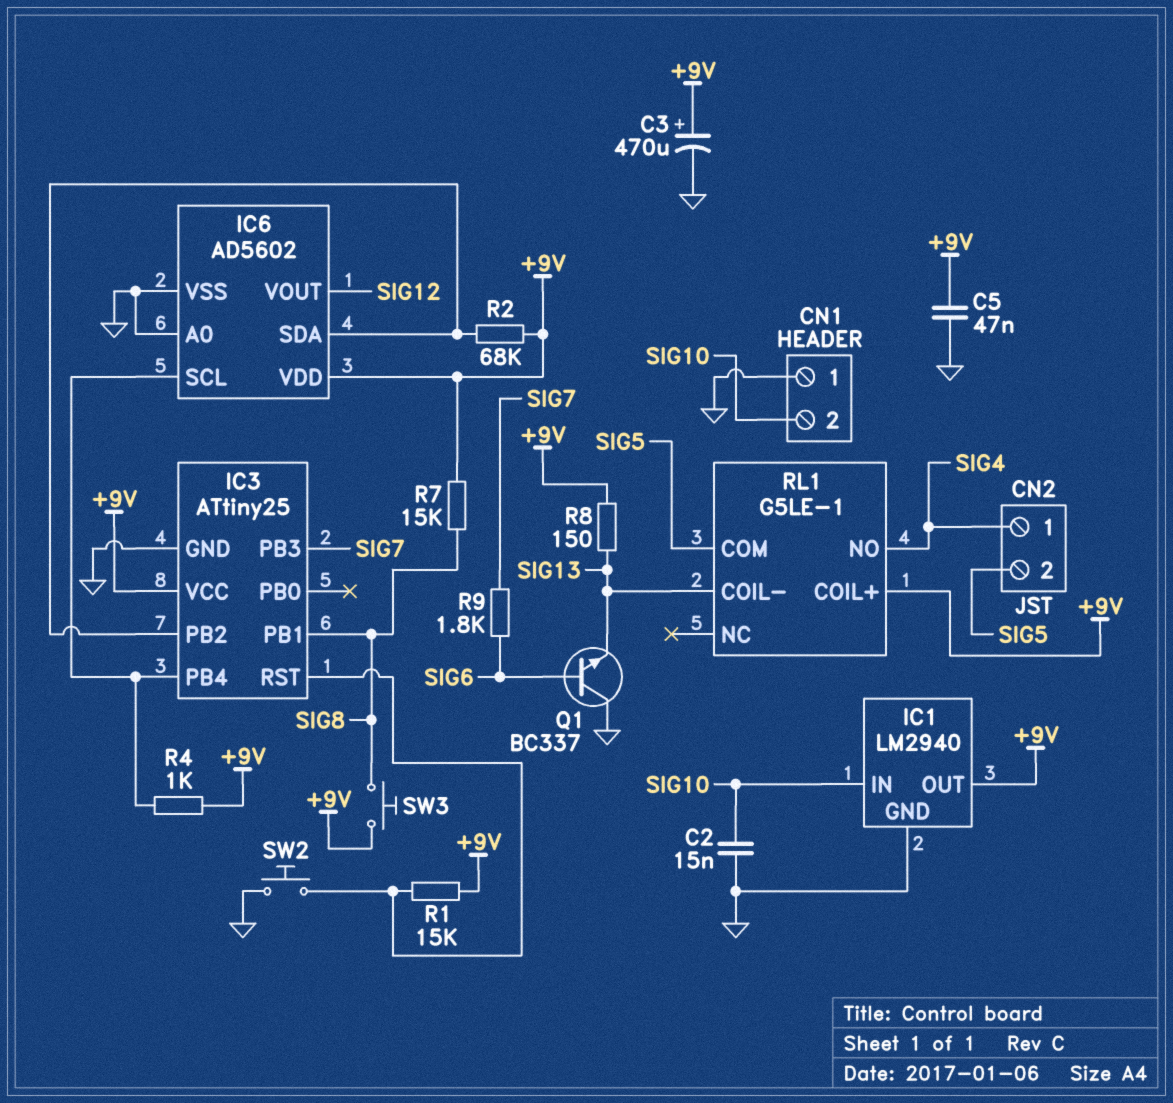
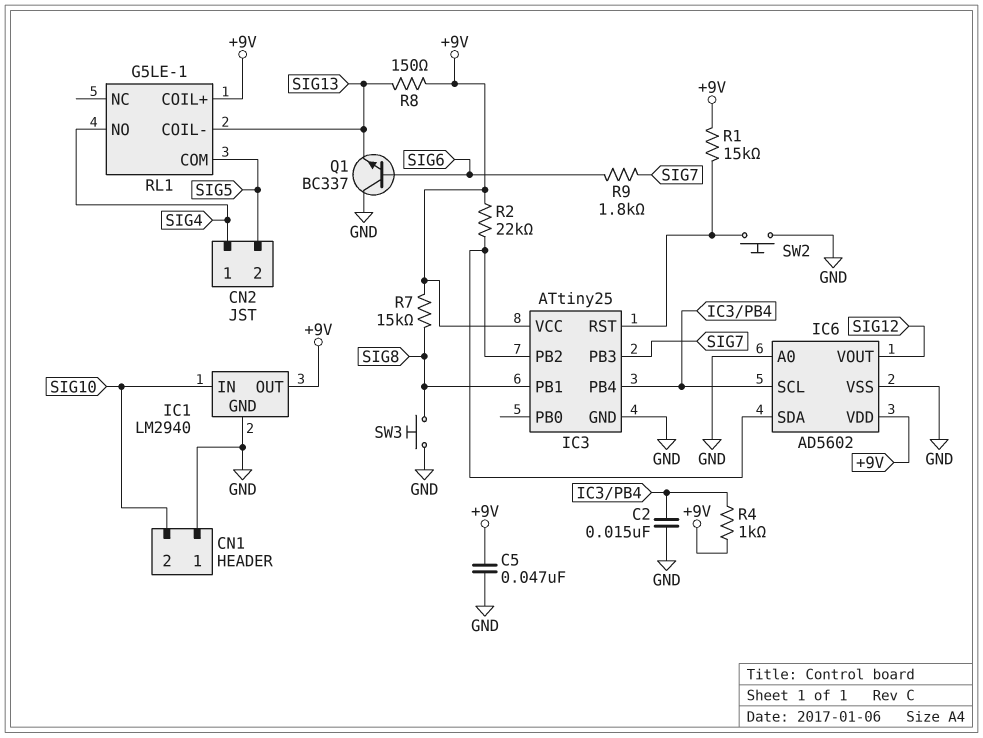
C2: 15nF (GND, SIG10) -> 15nF (GND, IC3/PB4)
C3: 470uF (plus +9V, minus GND) -> none
R2: 68k (+9V, IC3/PB2) -> 22k (+9V, IC3/PB2)
SW3: button (+9V, SIG8) -> button (GND, SIG8)

